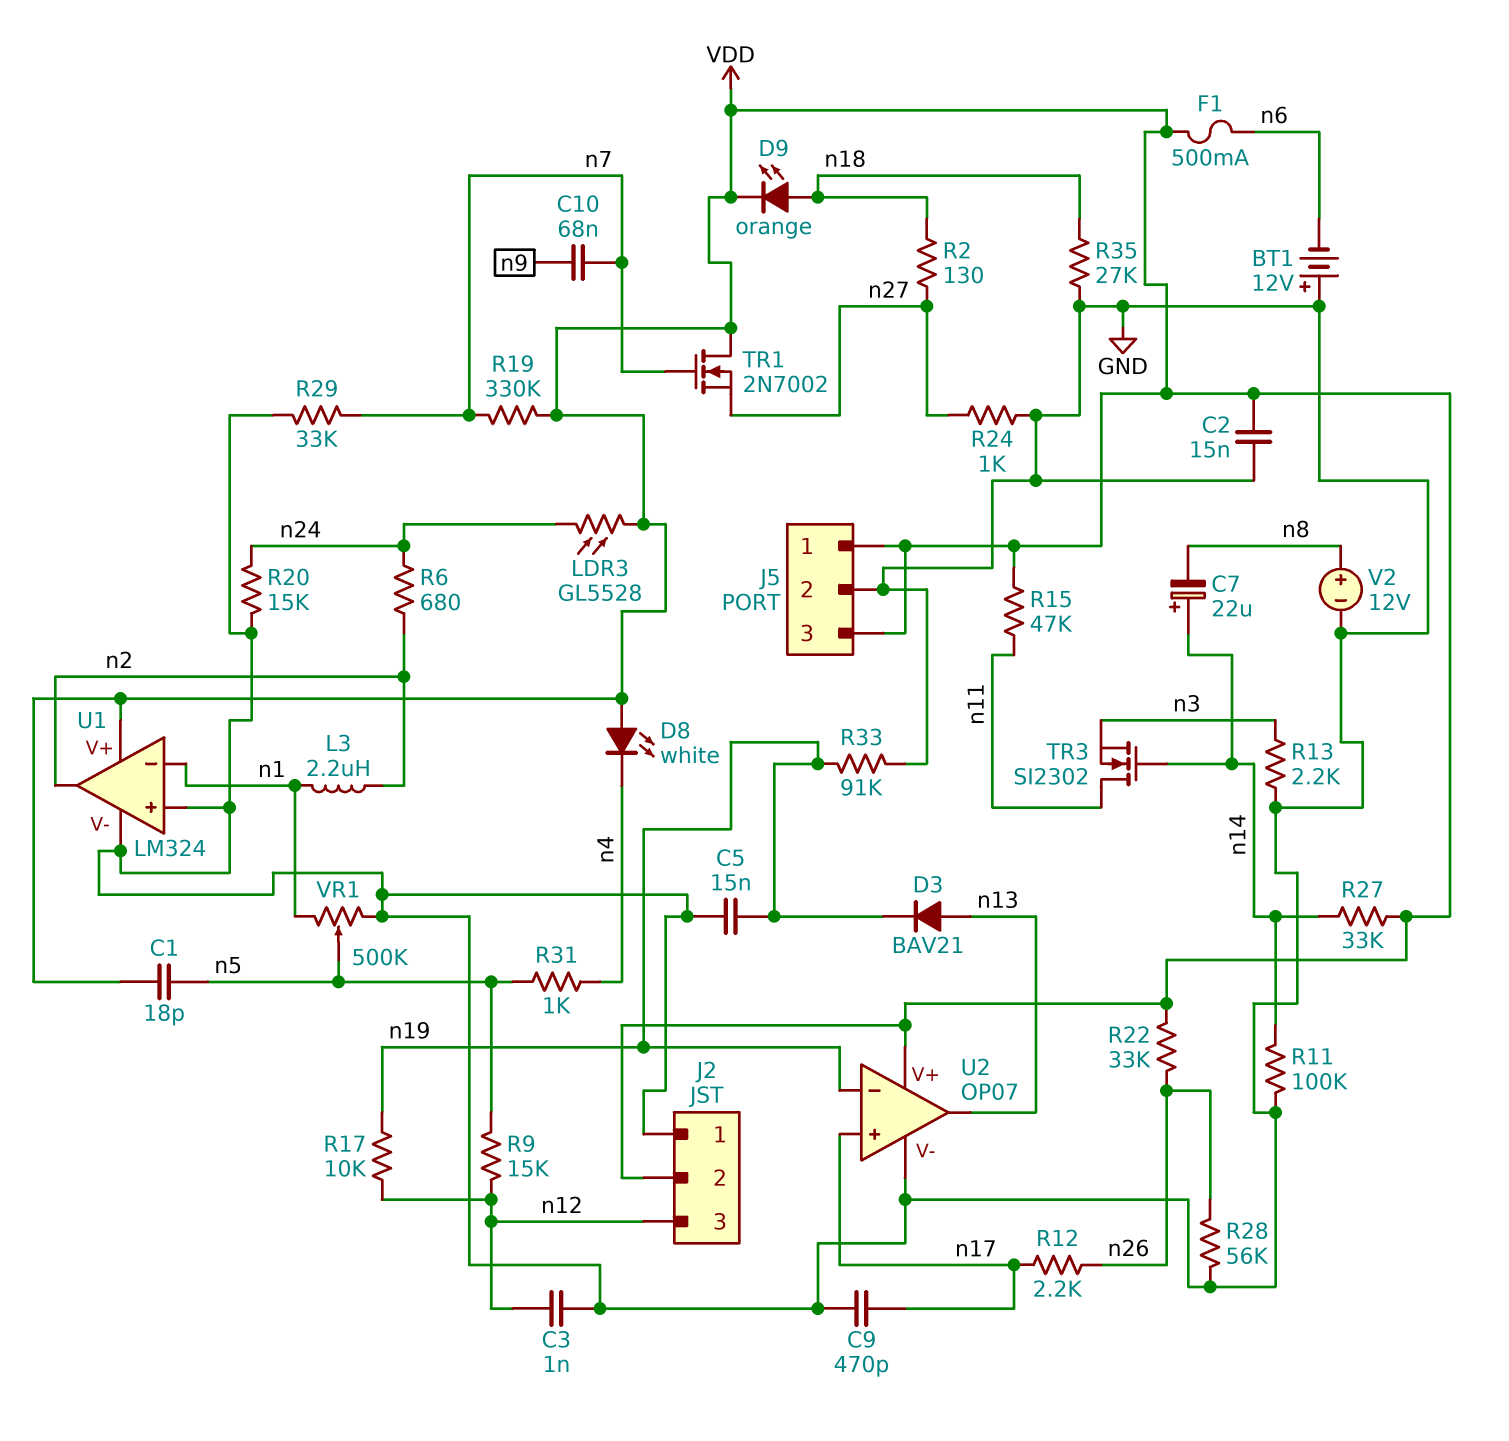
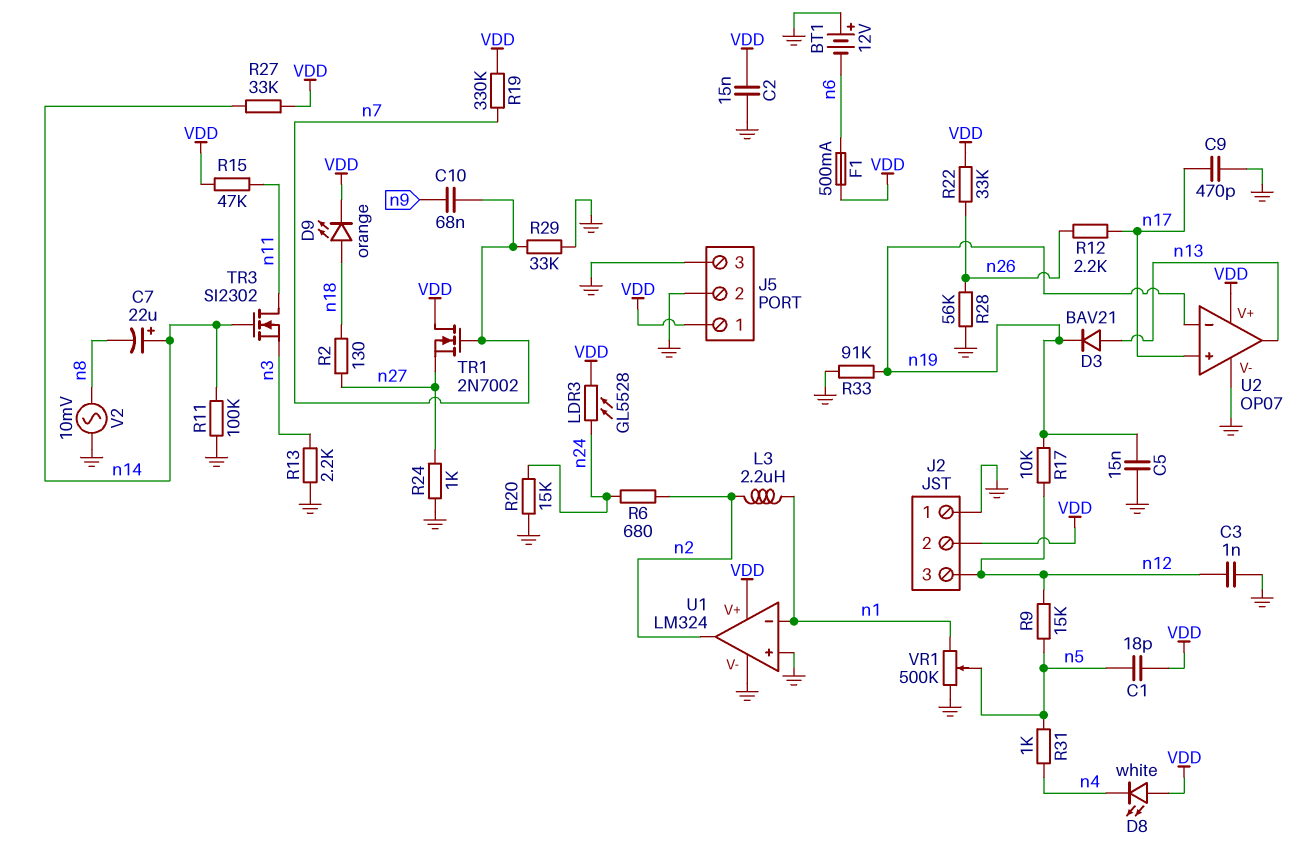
J5 pin 3: VDD -> GND
R35: 27k (GND, n18) -> none
V2: 12V (plus n8, minus GND) -> AC 10mV (GND, n8)

